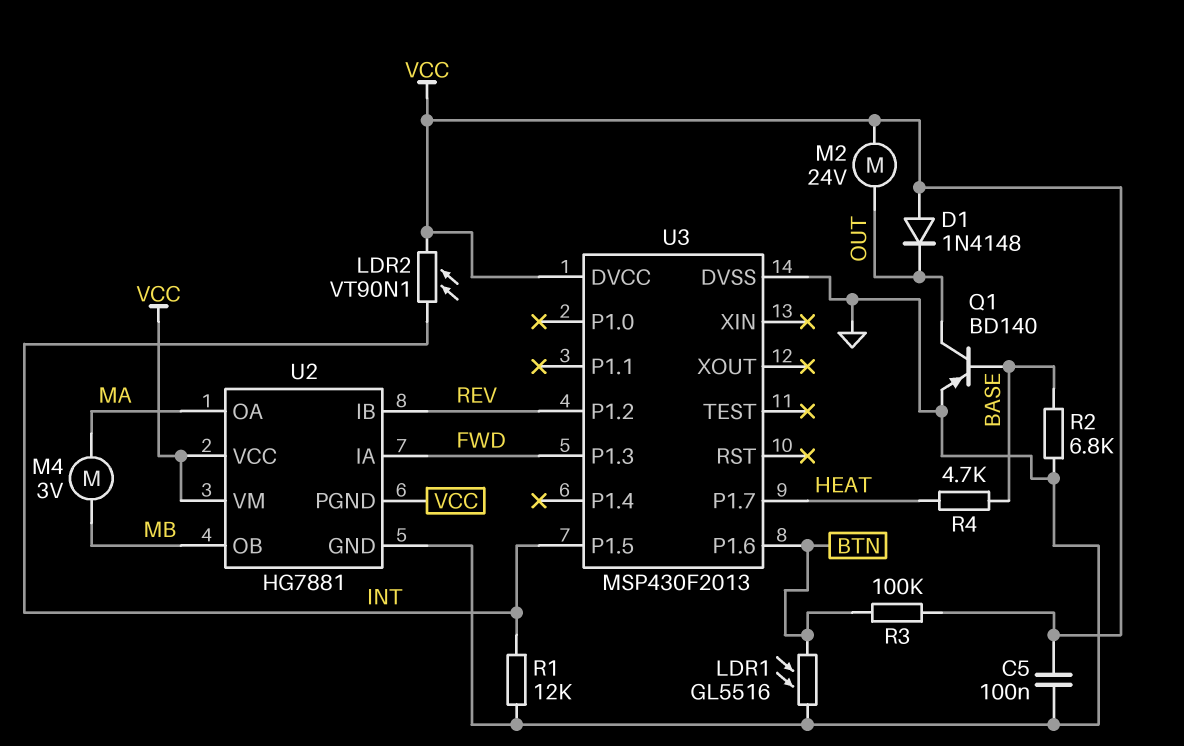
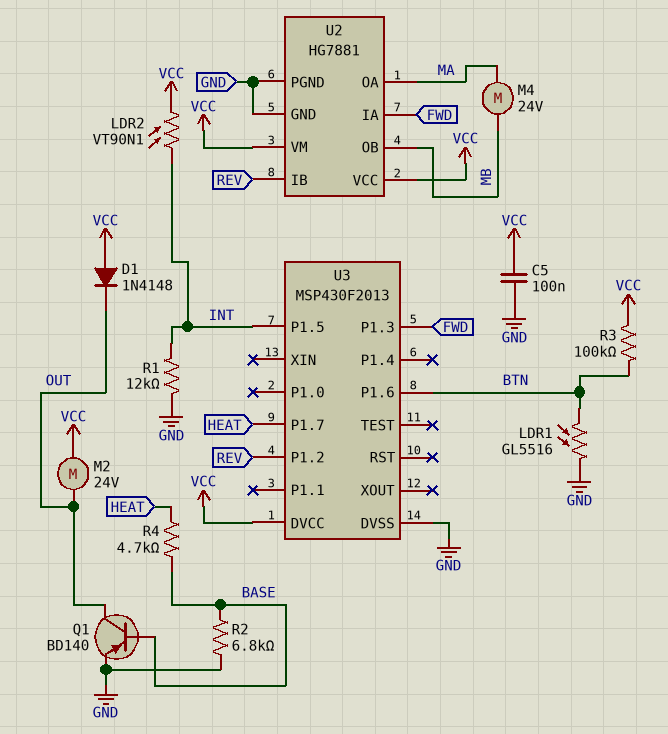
M4: motor 3V (MA, MB) -> motor 24V (MA, MB)
U2 pin PGND: VCC -> GND

